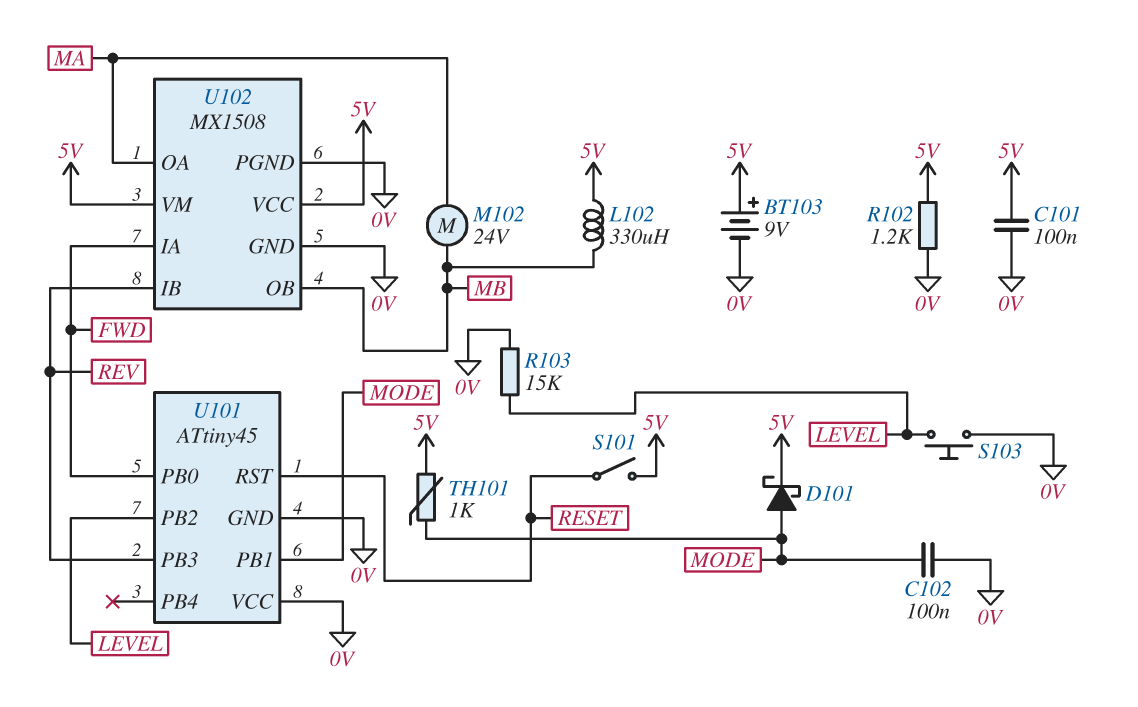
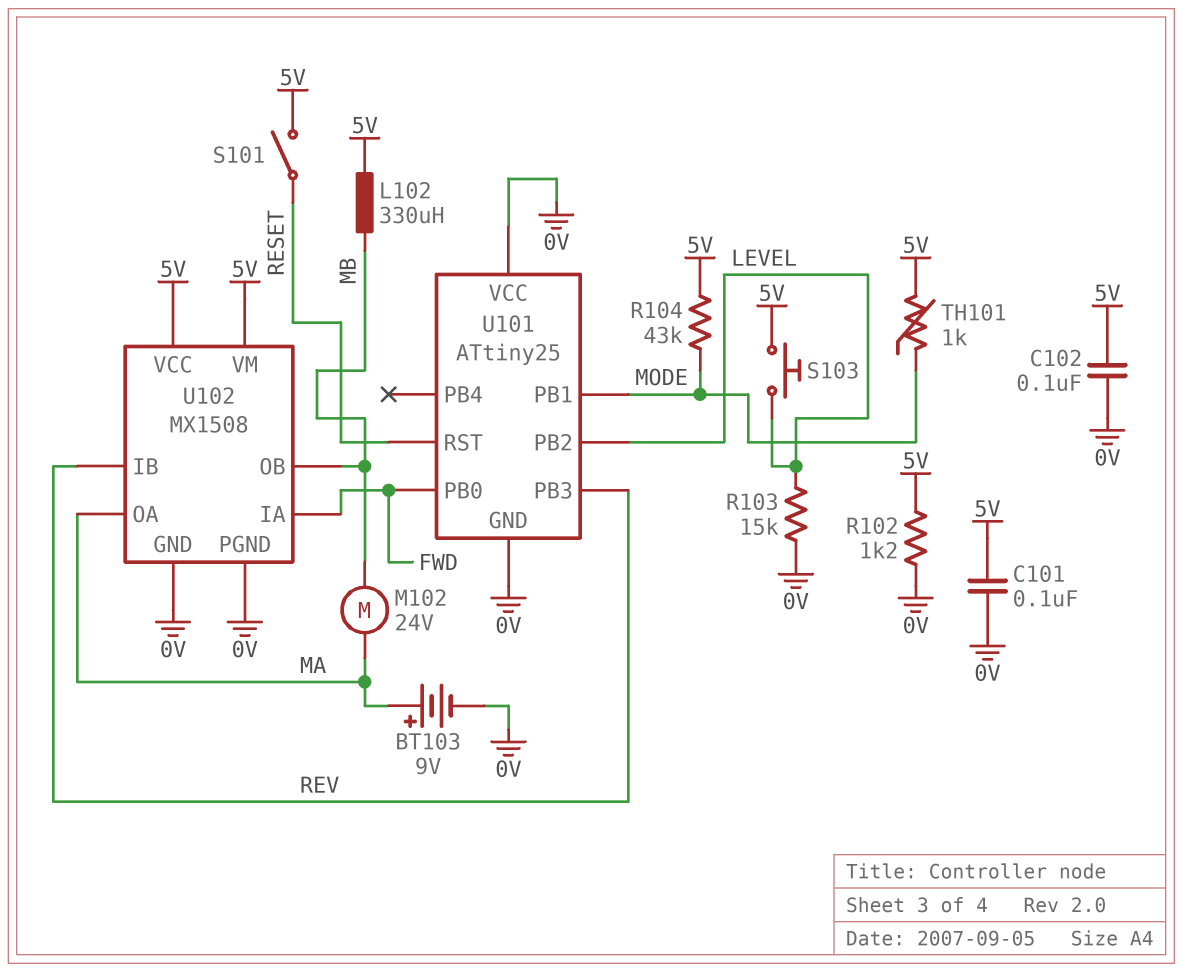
BT103: 9V (plus 5V, minus 0V) -> 9V (plus MA, minus 0V)
C102: 100nF (0V, MODE) -> 100nF (0V, 5V)
D101: schottky (A MODE, K 5V) -> none
R104: none -> 43k (5V, MODE)
S103: button (0V, LEVEL) -> button (5V, LEVEL)
U101: ATtiny45 -> ATtiny25

